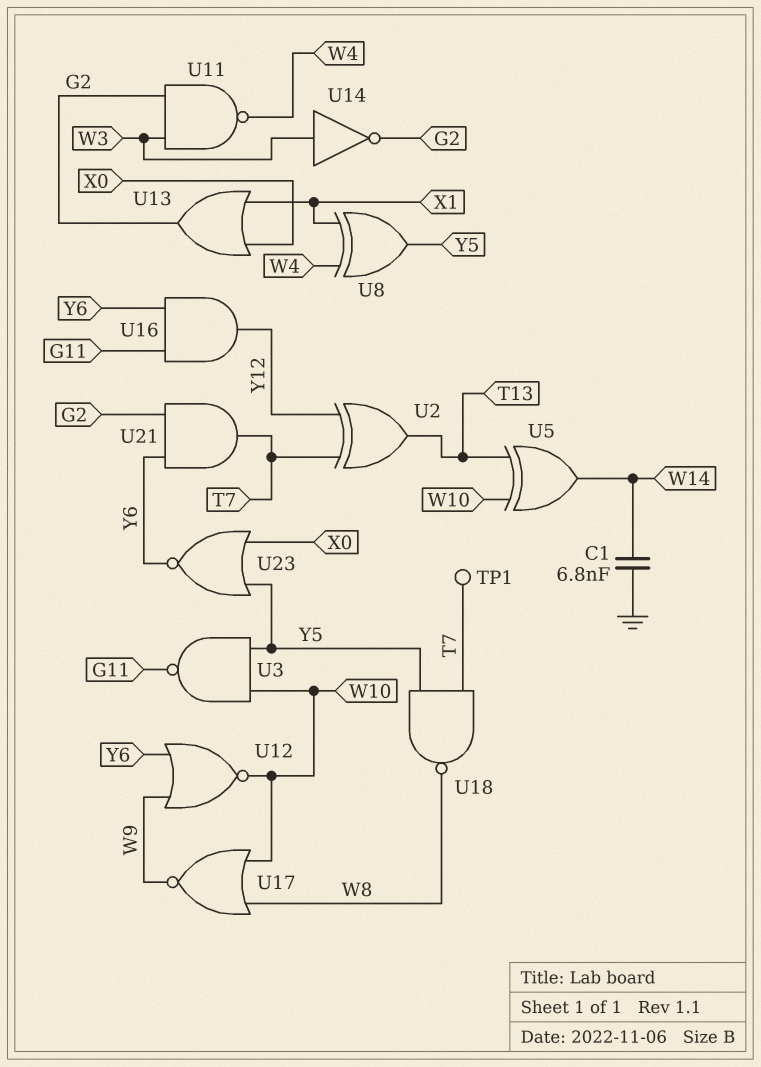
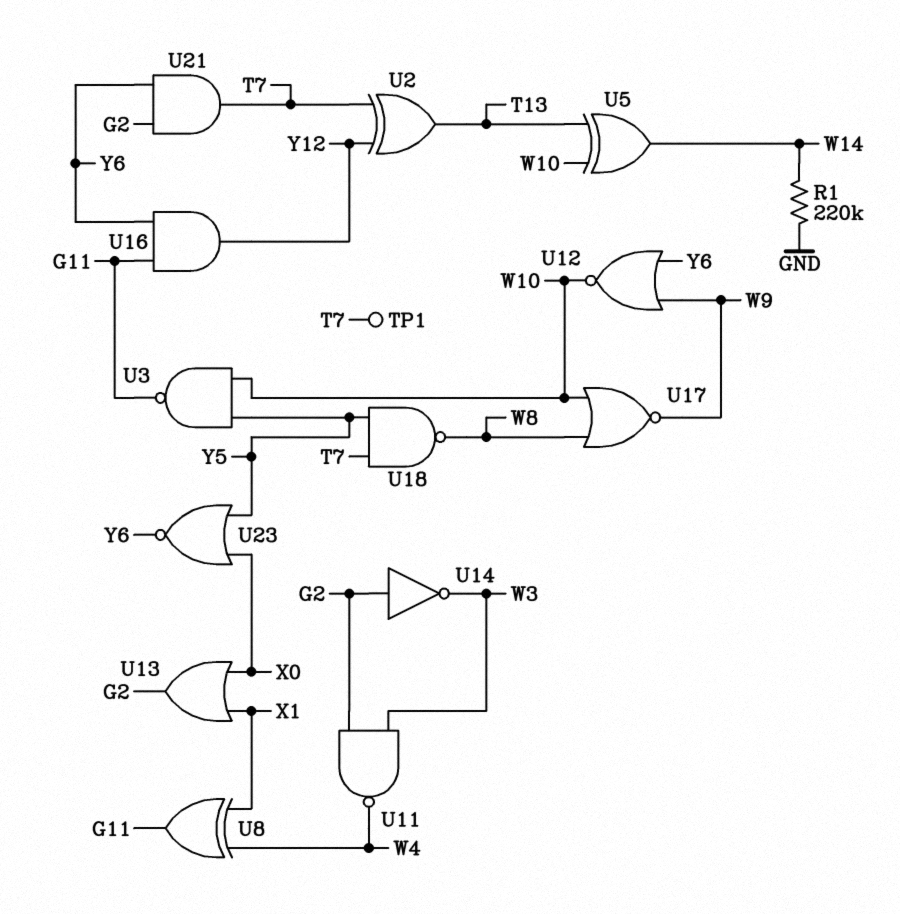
C1: 6.8nF (GND, W14) -> none
R1: none -> 220k (GND, W14)
U8: XOR (in W4, in X1, out Y5) -> XOR (in W4, in X1, out G11)
U14: NOT (in W3, out G2) -> NOT (in G2, out W3)

